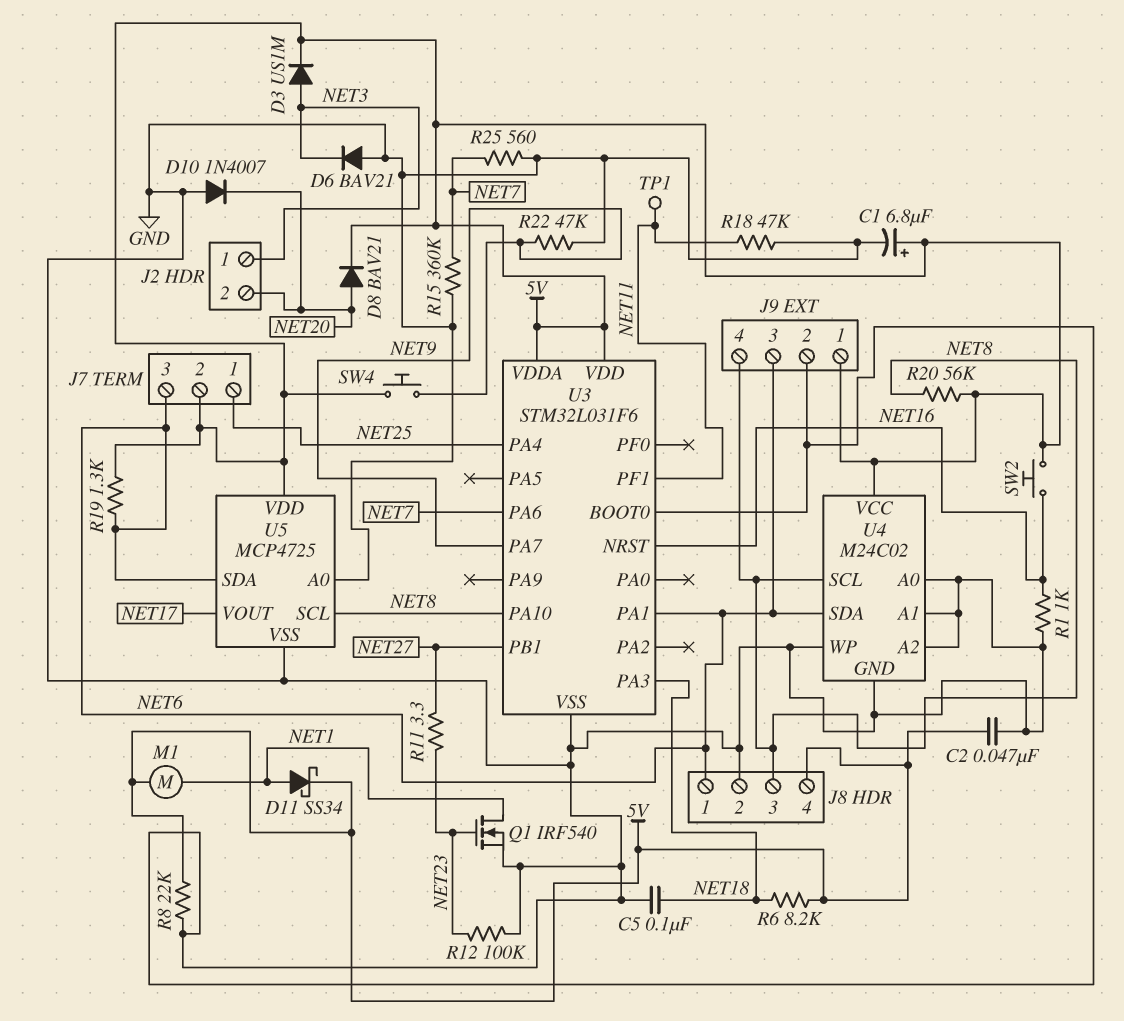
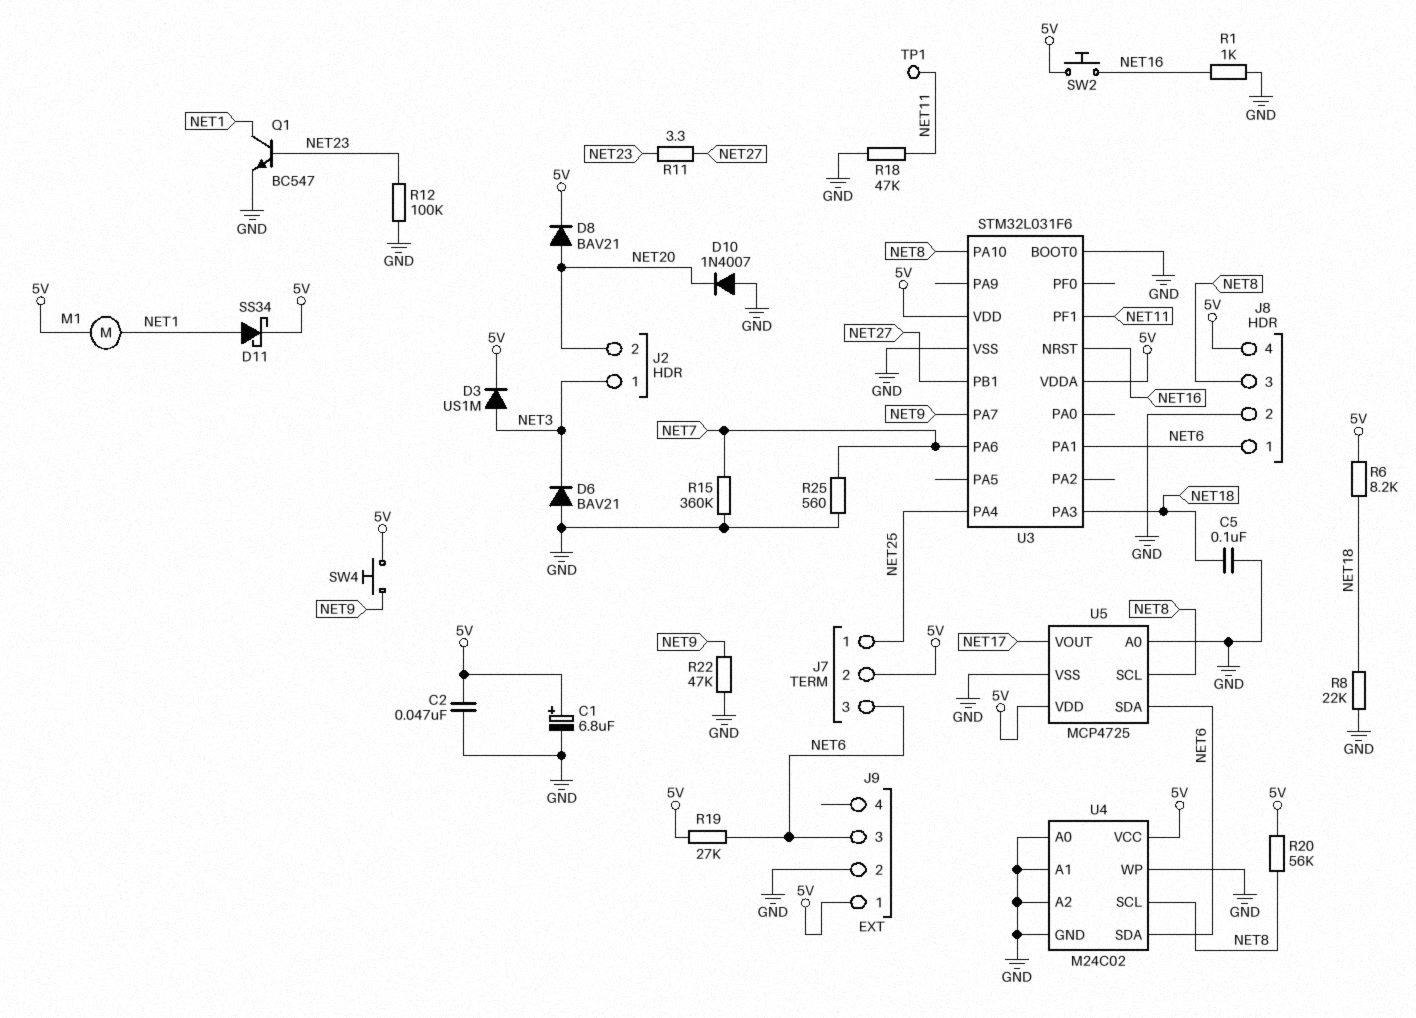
J9 pin 4: NET8 -> none
Q1: NMOS IRF540 (G NET23, D NET1, S GND) -> NPN BC547 (B NET23, C NET1, E GND)
R8: 22k (5V, GND) -> 22k (GND, NET18)
R19: 1.3k (5V, NET6) -> 27k (5V, NET6)

